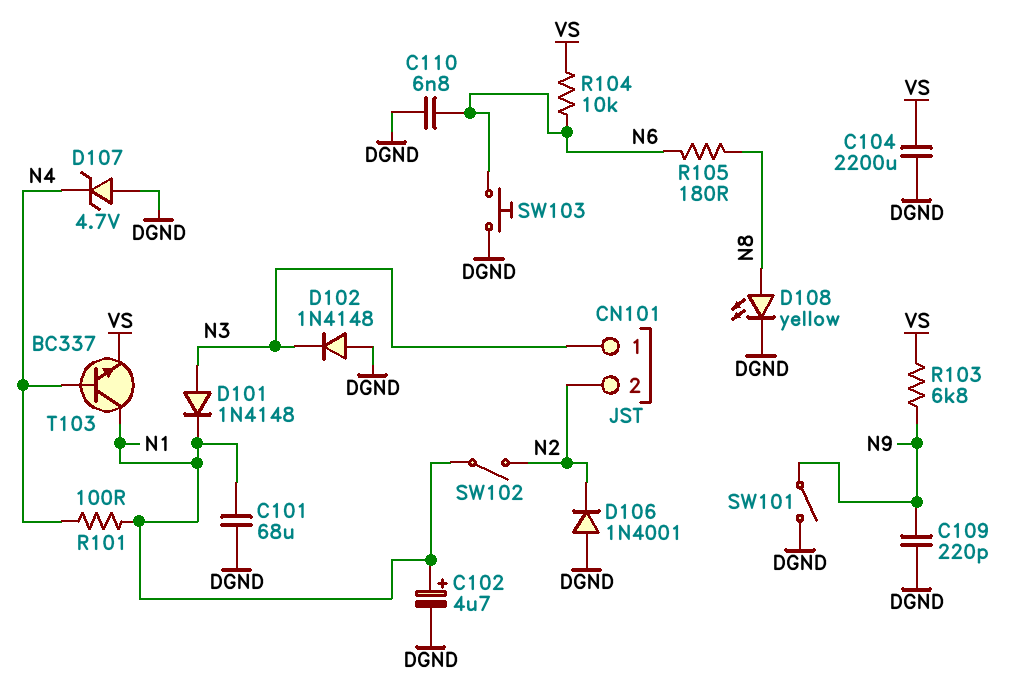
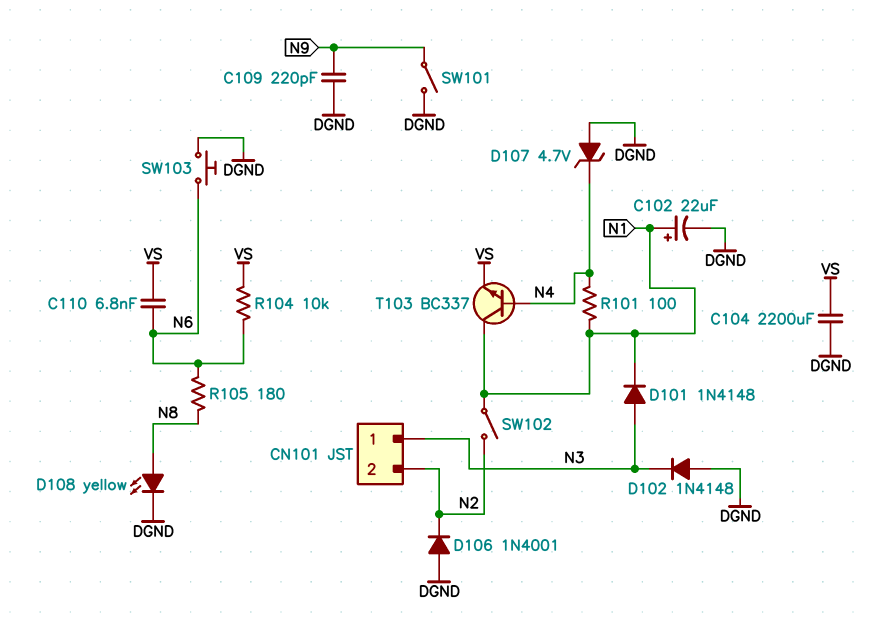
C101: 68uF (DGND, N1) -> none
C102: 4.7uF (plus N1, minus DGND) -> 22uF (plus N1, minus DGND)
C110: 6.8nF (DGND, N6) -> 6.8nF (N6, VS)
R103: 6.8k (N9, VS) -> none

